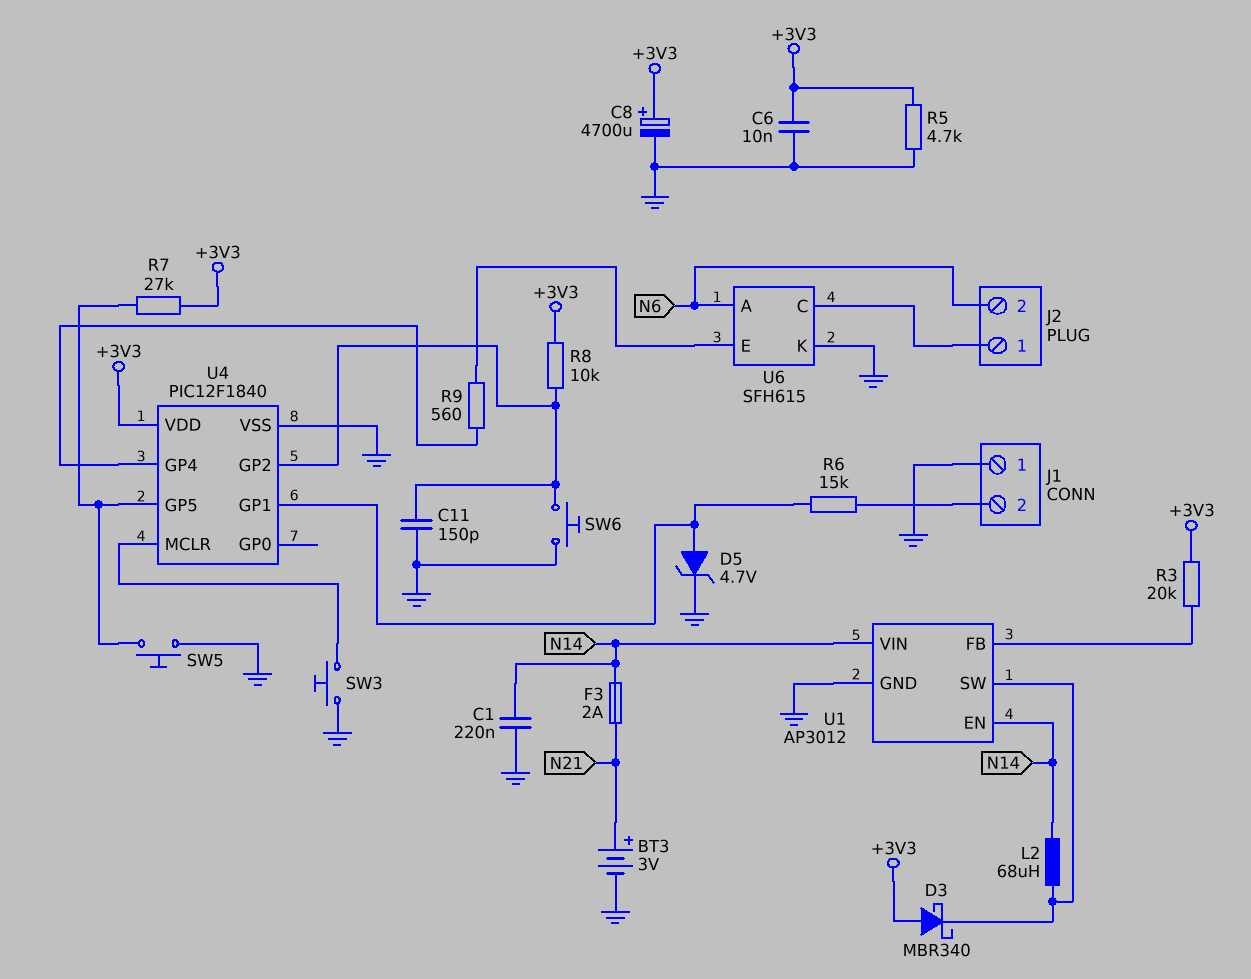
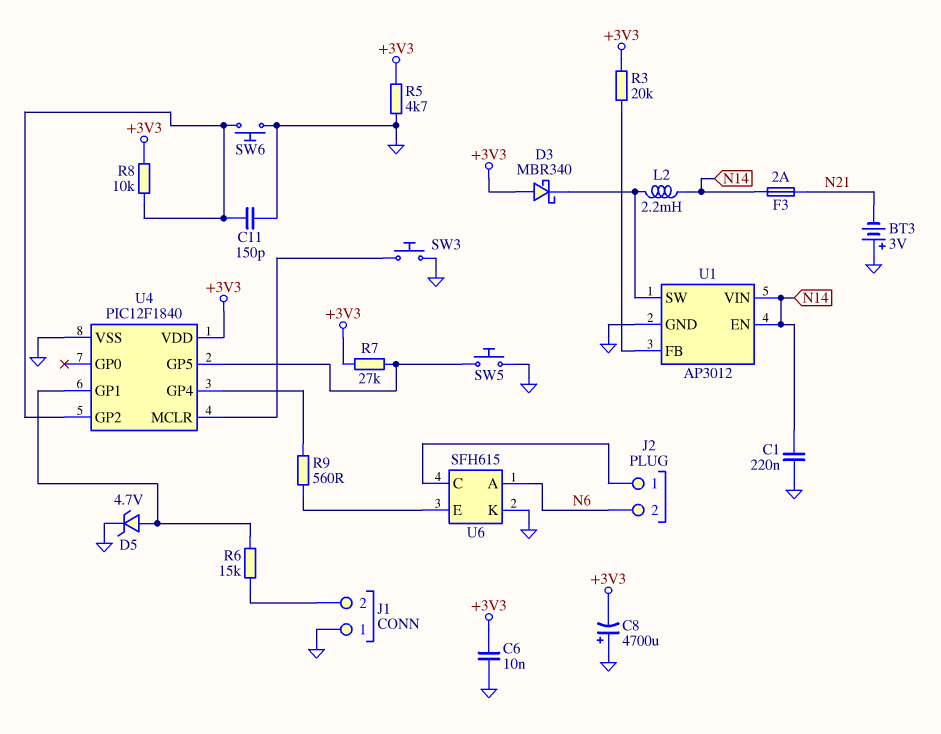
BT3: 3V (plus N21, minus GND) -> 3V (plus GND, minus N21)
C8: 4700uF (plus +3V3, minus GND) -> 4700uF (plus GND, minus +3V3)
L2: 68uH (N14, U1/SW) -> 2.2mH (N14, U1/SW)

